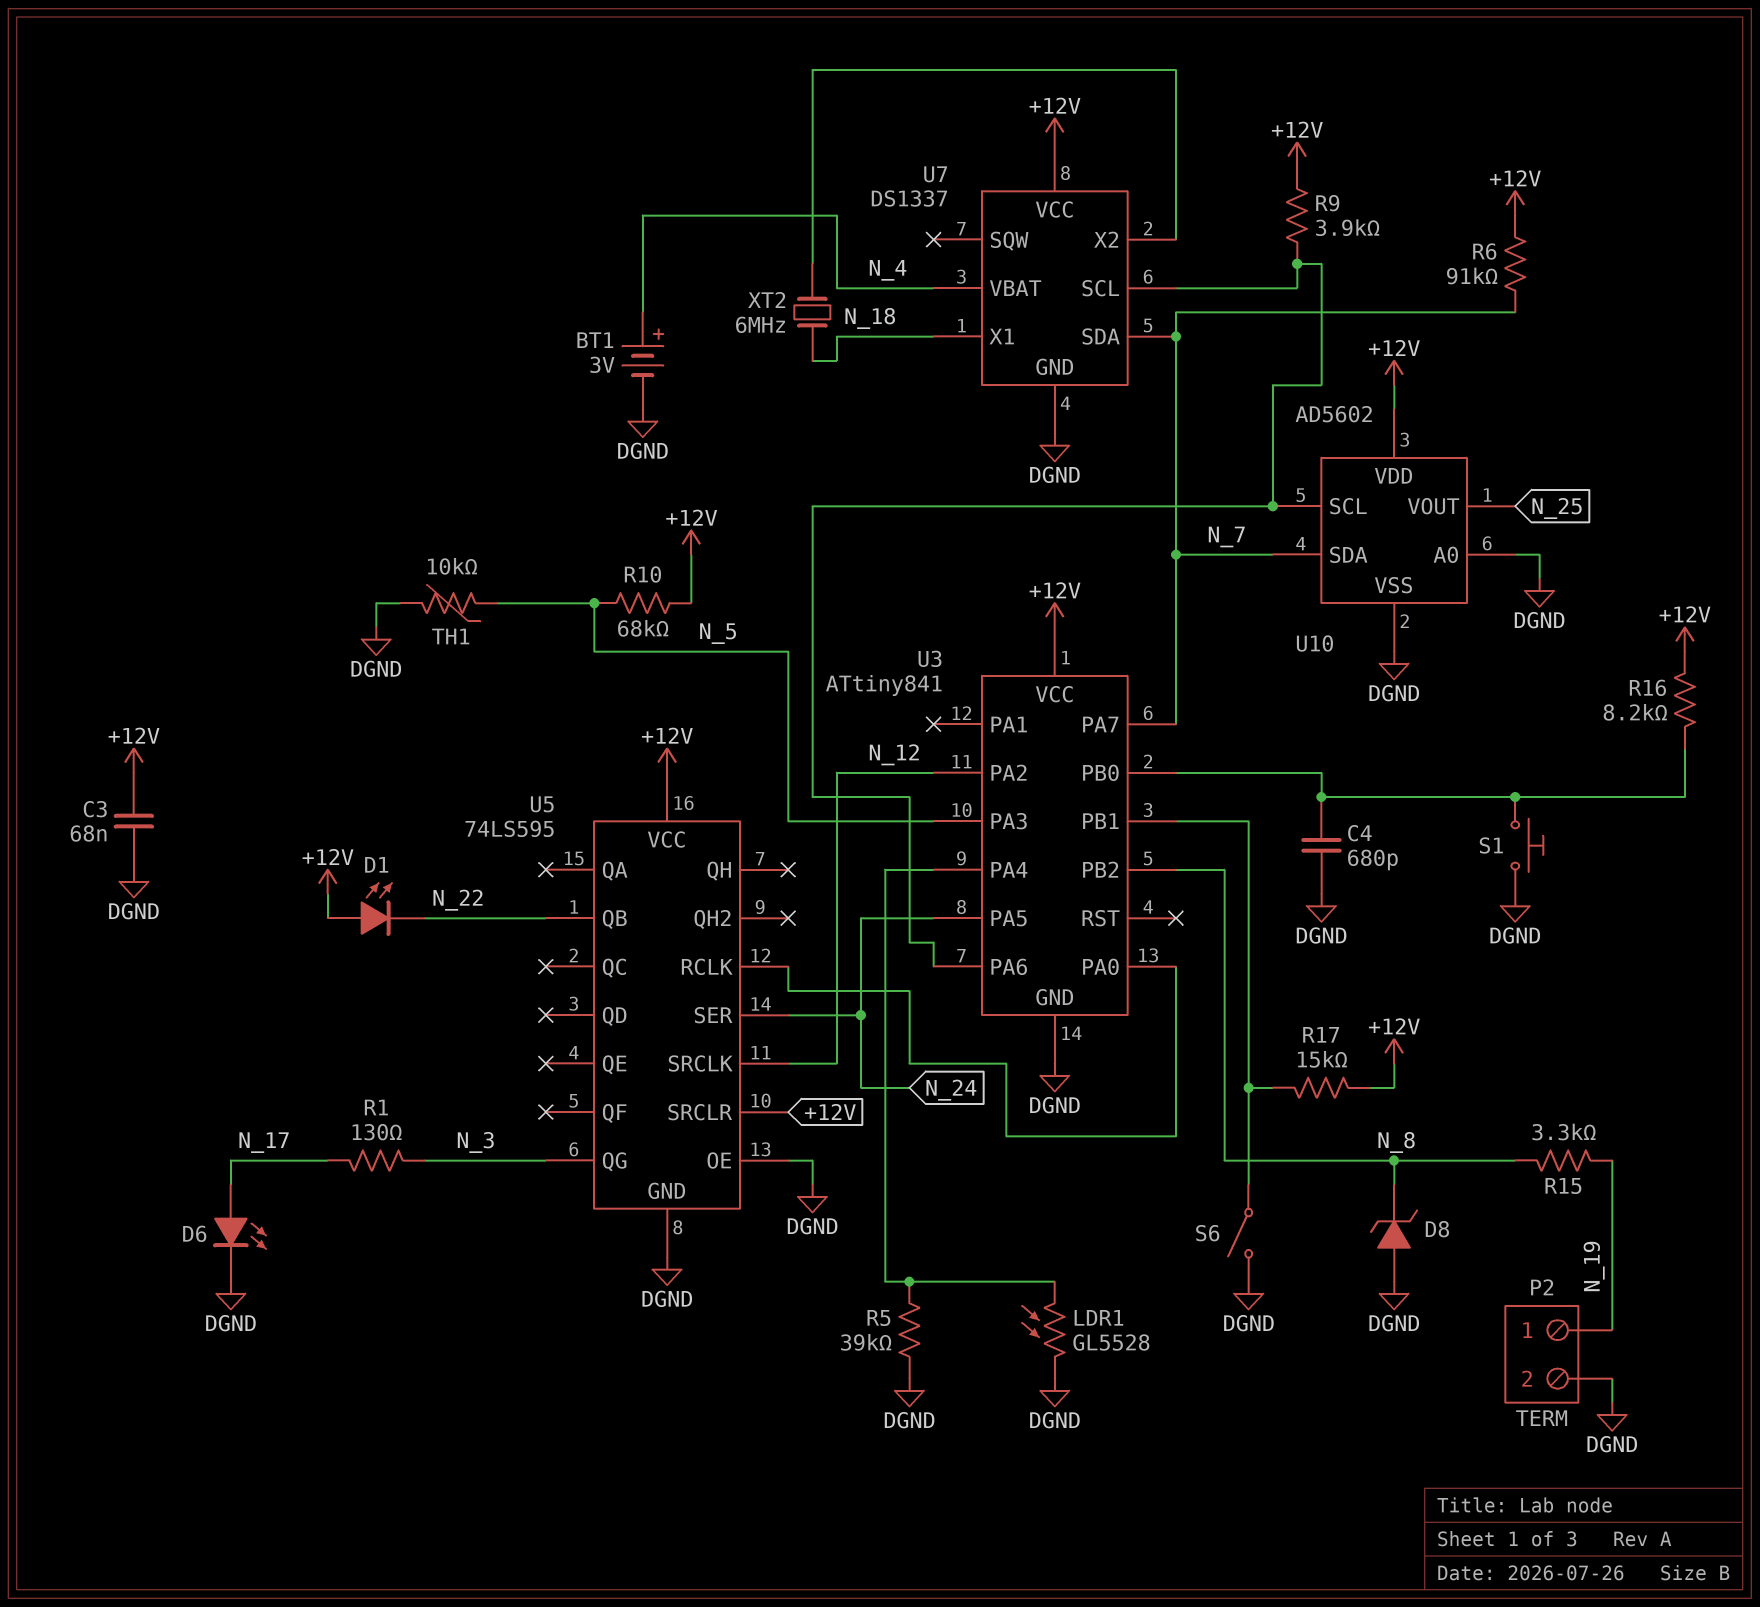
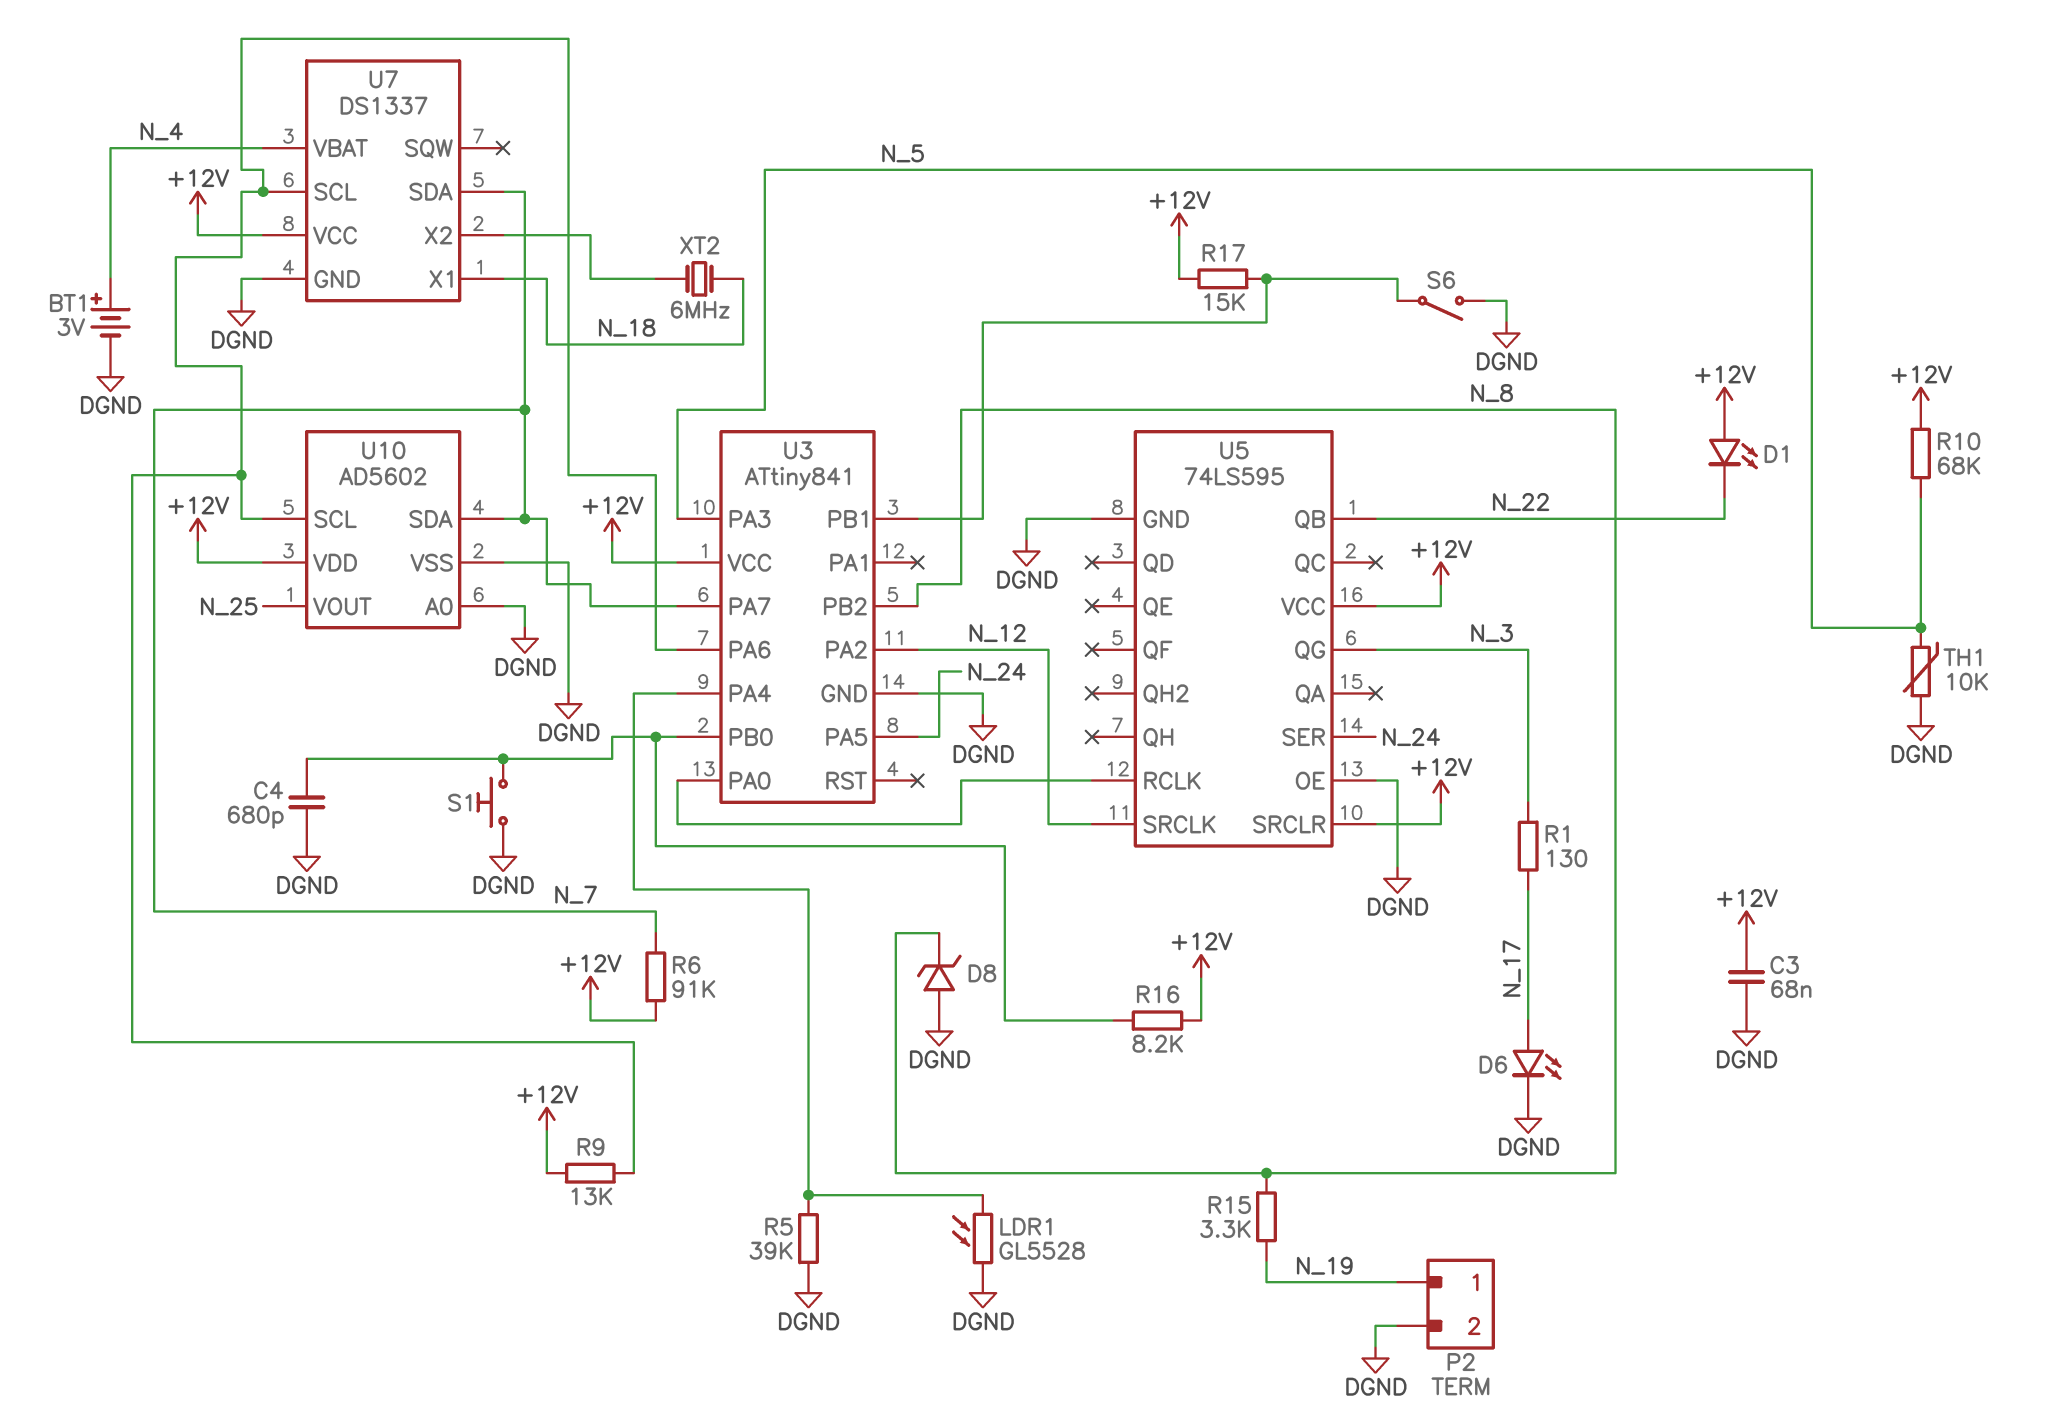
R9: 3.9k (+12V, U3/PA6) -> 13k (+12V, U3/PA6)

